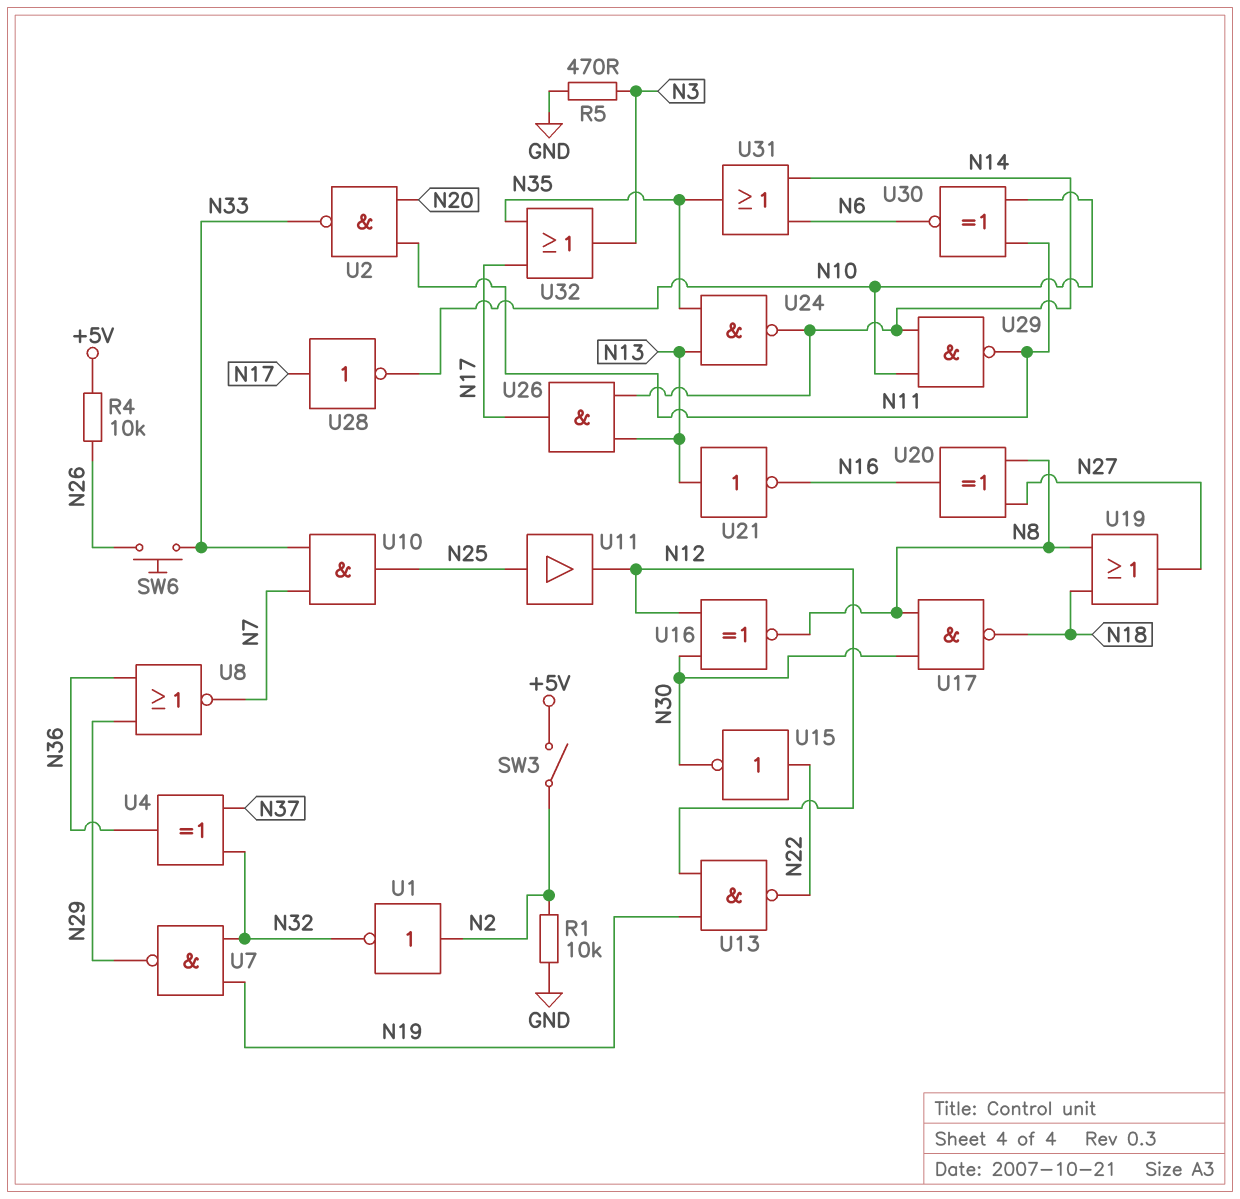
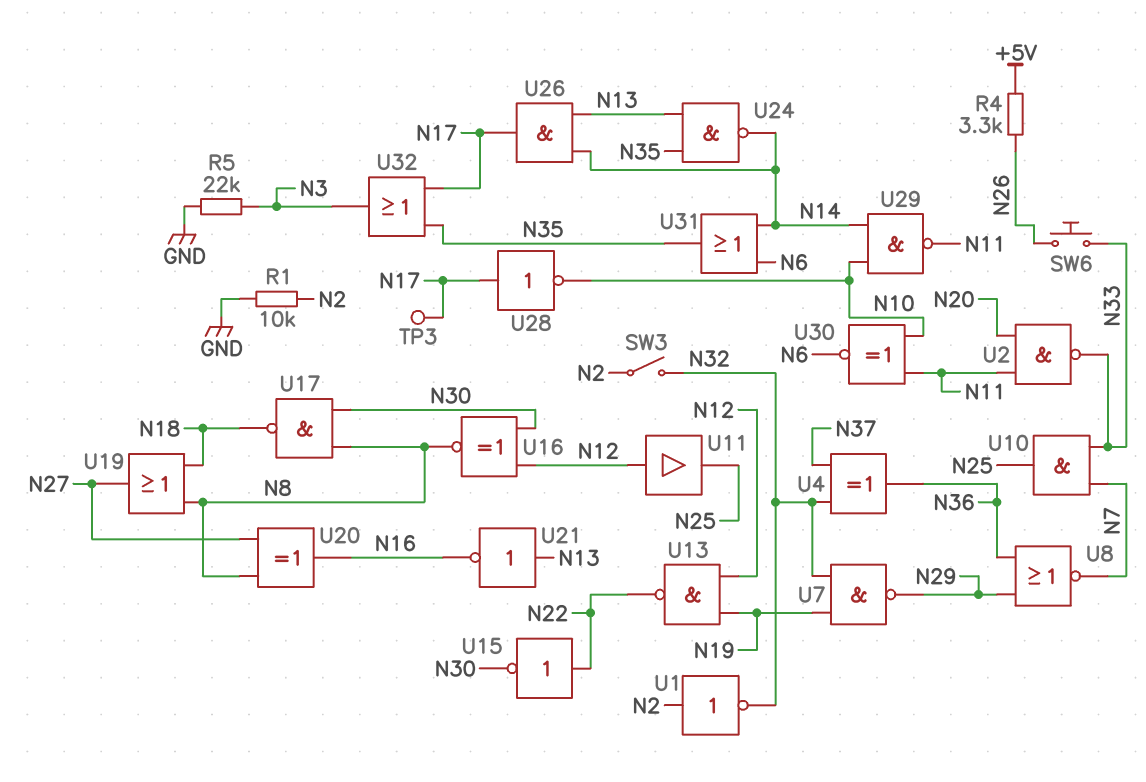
R4: 10k (+5V, N26) -> 3.3k (+5V, N26)
R5: 470 (GND, N3) -> 22k (GND, N3)
SW3: switch (+5V, N2) -> switch (N2, N32)
TP3: none -> test point (N17)
U11: buffer (in N25, out N12) -> buffer (in N12, out N25)

